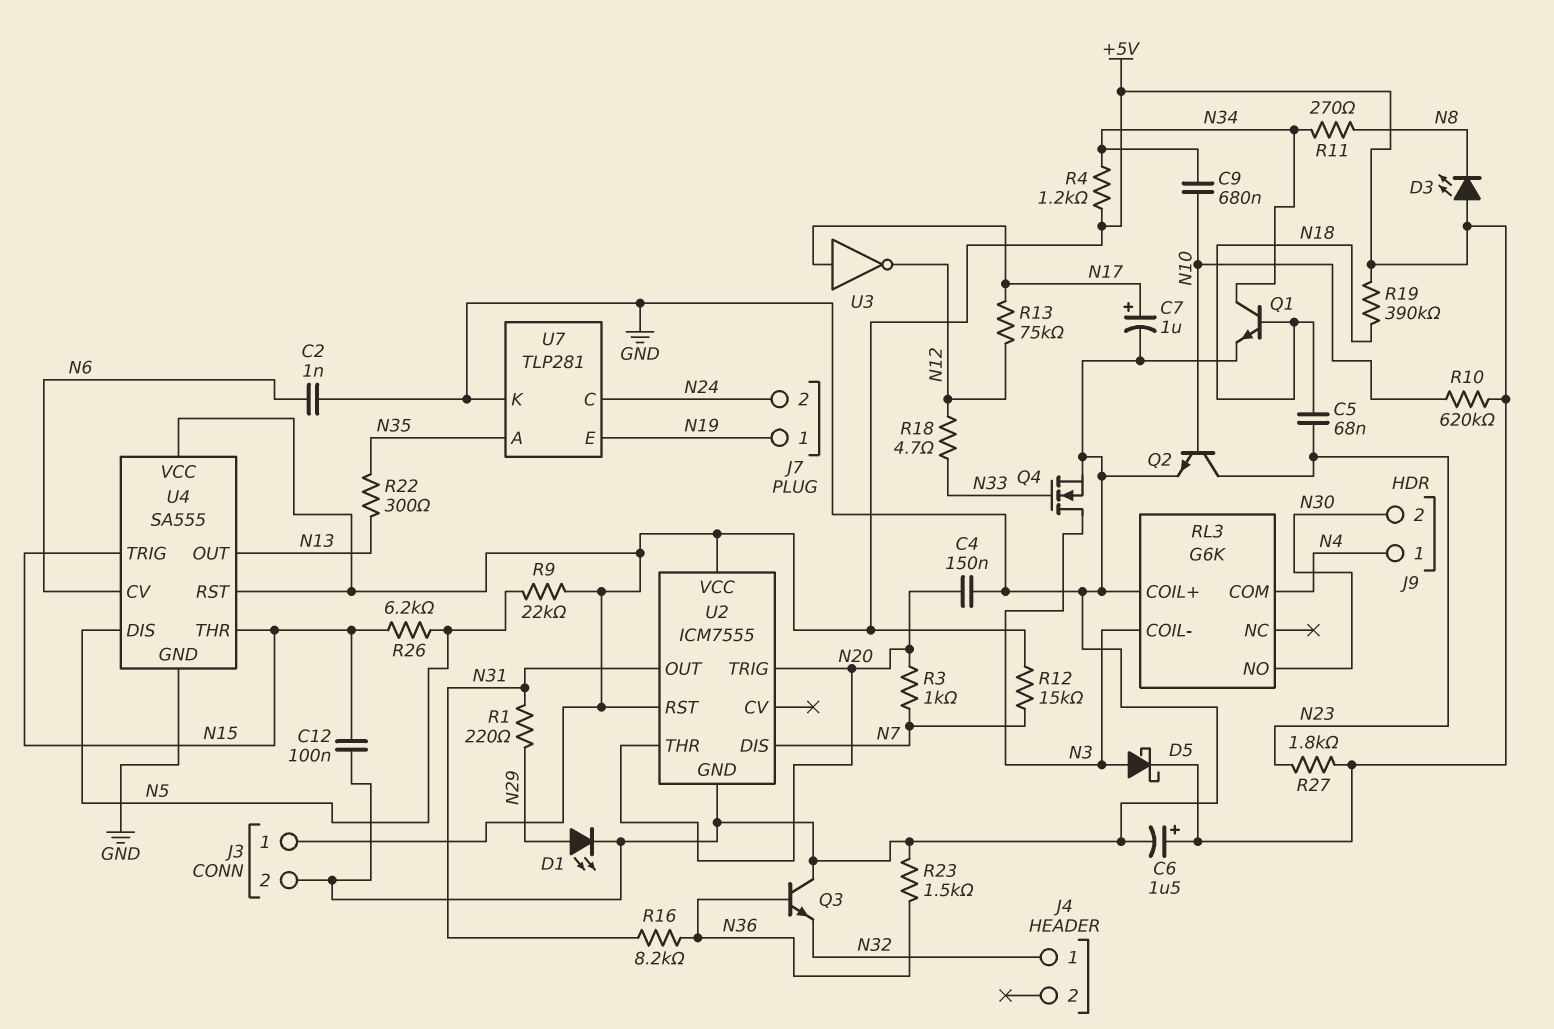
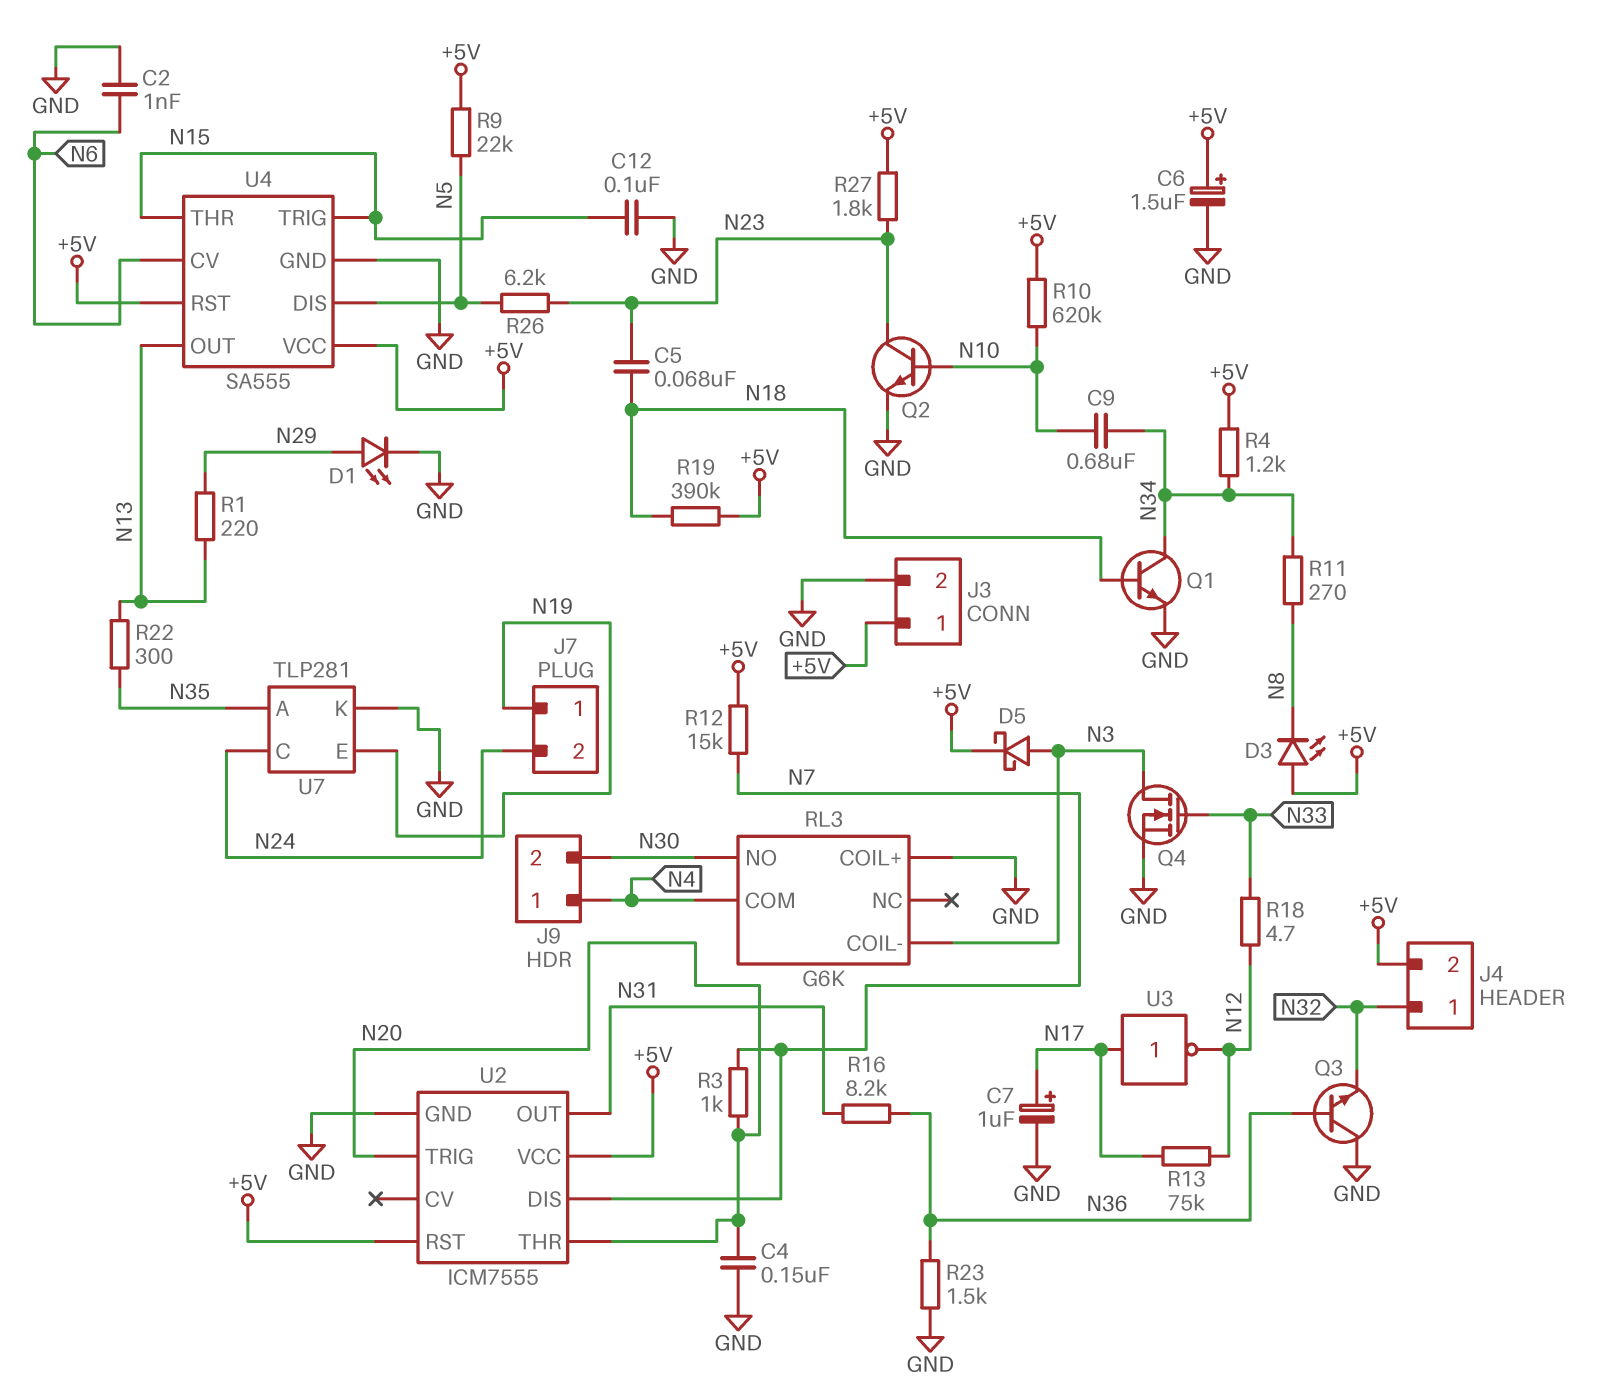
J4 pin 2: none -> +5V
R1: 220 (N29, N31) -> 220 (N13, N29)
R26: 6.2k (N5, N15) -> 6.2k (N5, N23)

